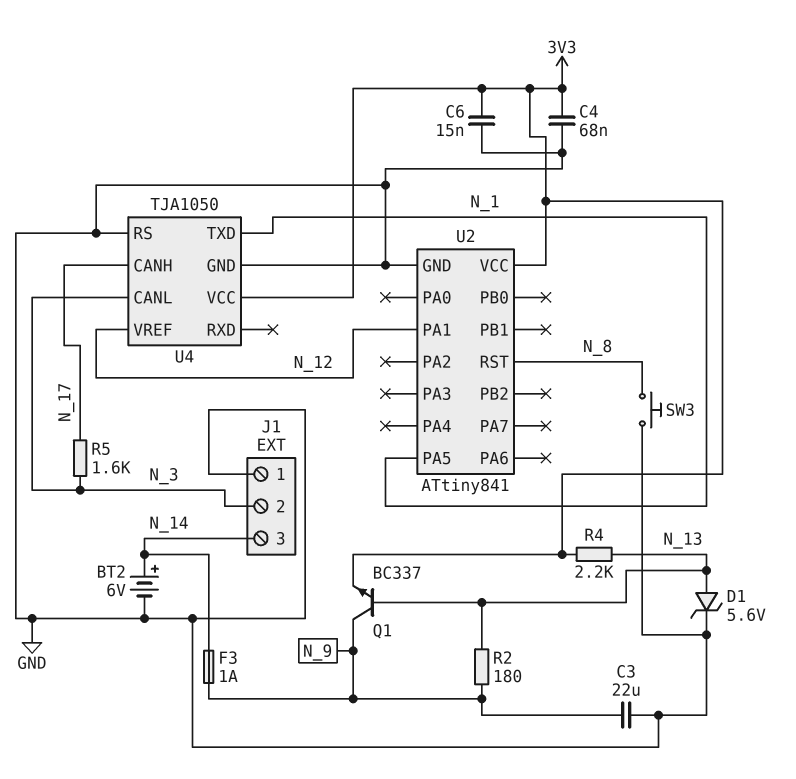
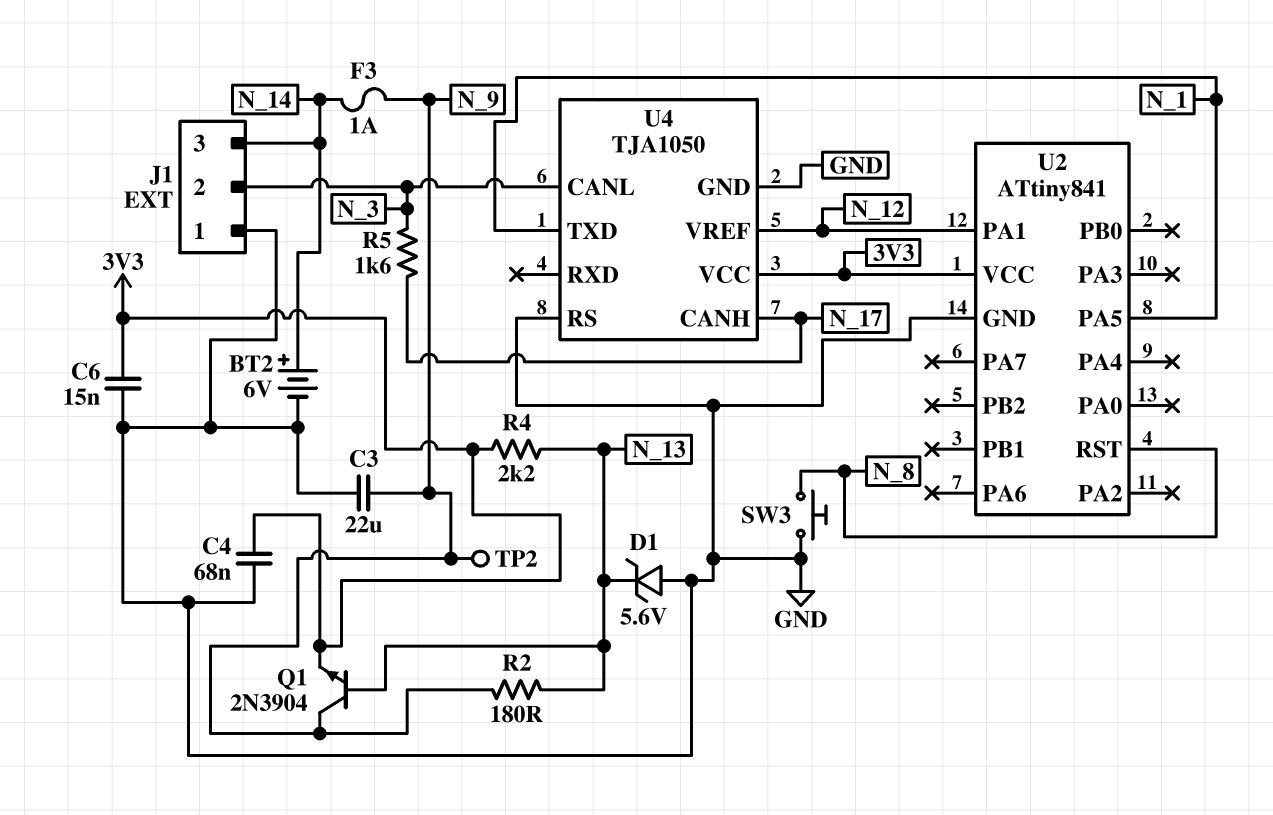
D1: zener 5.6V (A N_13, K GND) -> zener 5.6V (A GND, K N_13)
Q1: NPN BC337 (B N_13, C N_9, E 3V3) -> NPN 2N3904 (B N_13, C N_9, E 3V3)
TP2: none -> test point (N_9)

